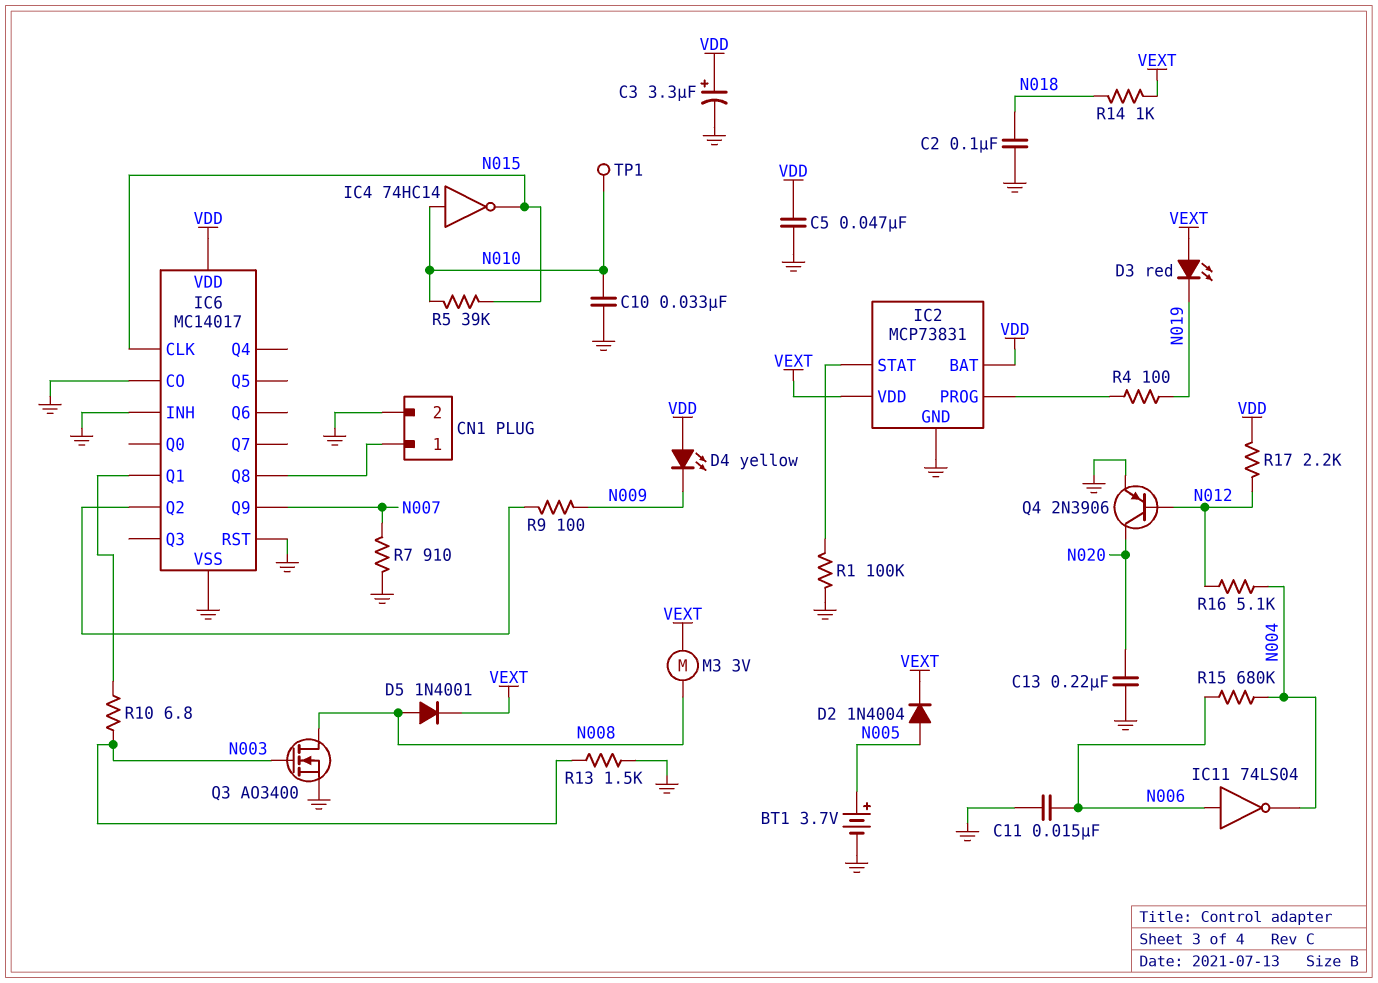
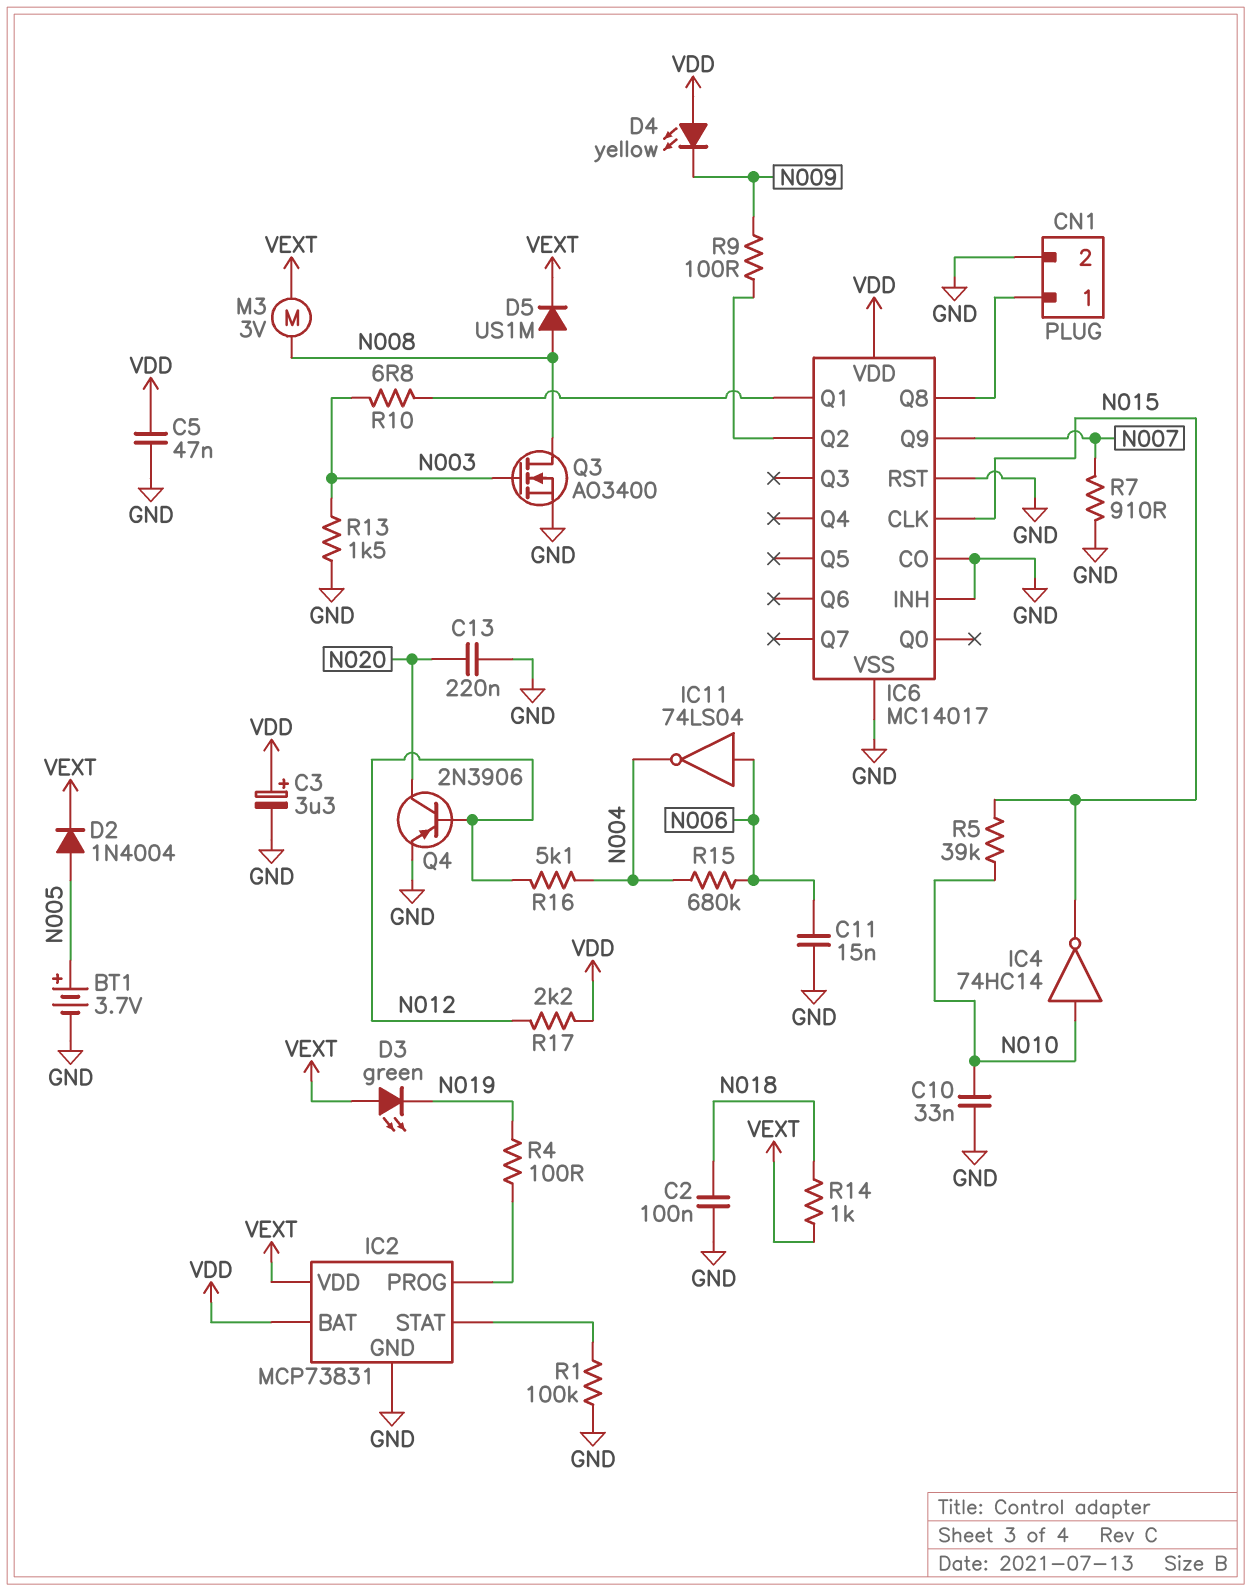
D3: LED red (A VEXT, K N019) -> LED green (A VEXT, K N019)
D5: diode 1N4001 (A N008, K VEXT) -> diode US1M (A N008, K VEXT)
TP1: test point (N010) -> none

